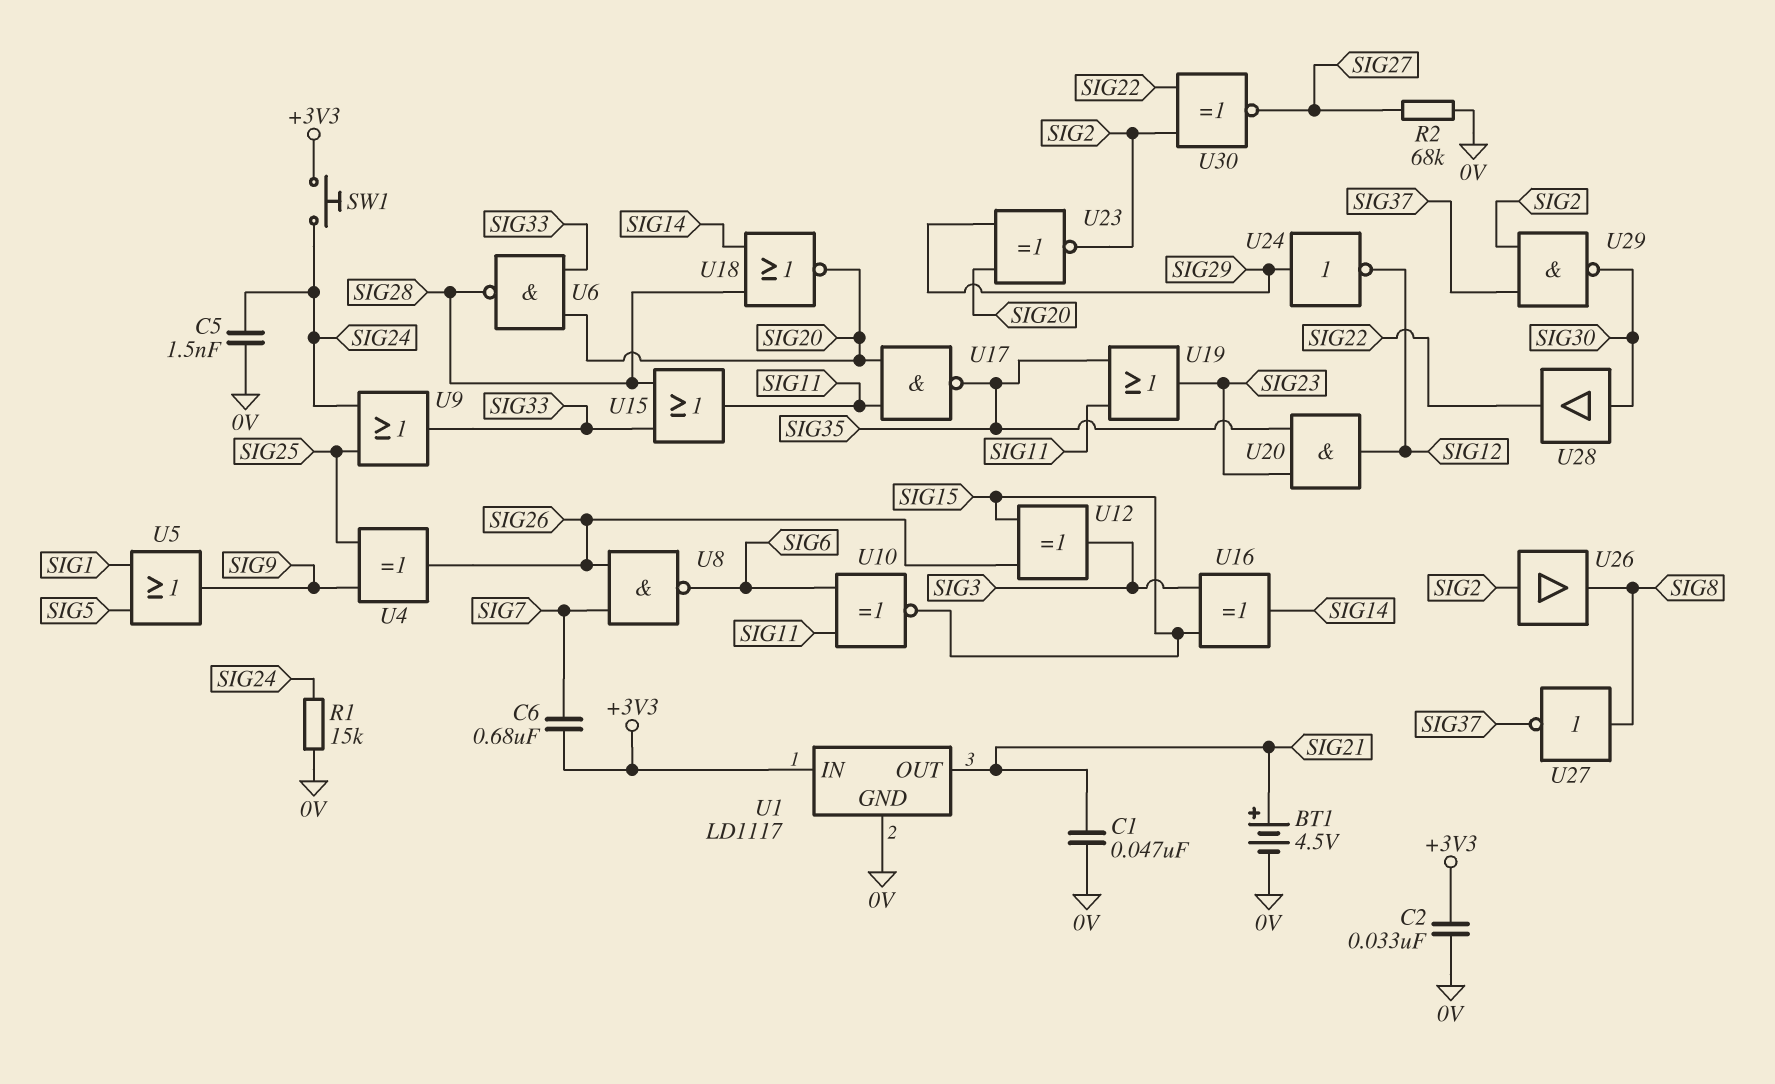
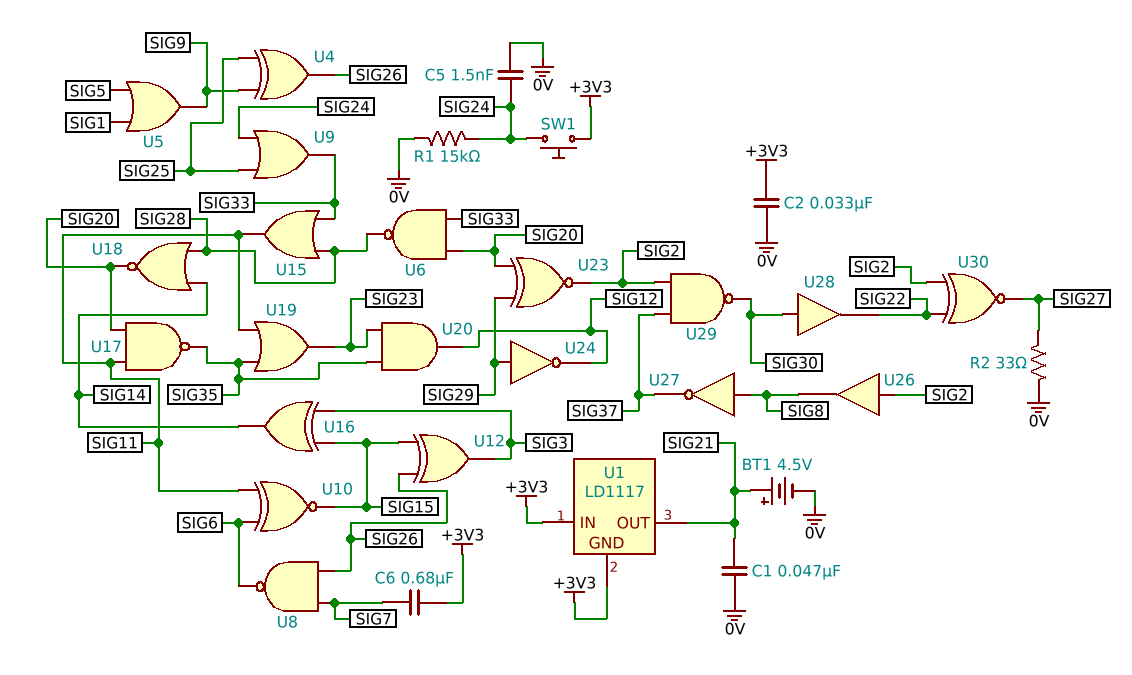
R2: 68k (0V, SIG27) -> 33 (0V, SIG27)
U1 pin GND: 0V -> +3V3

